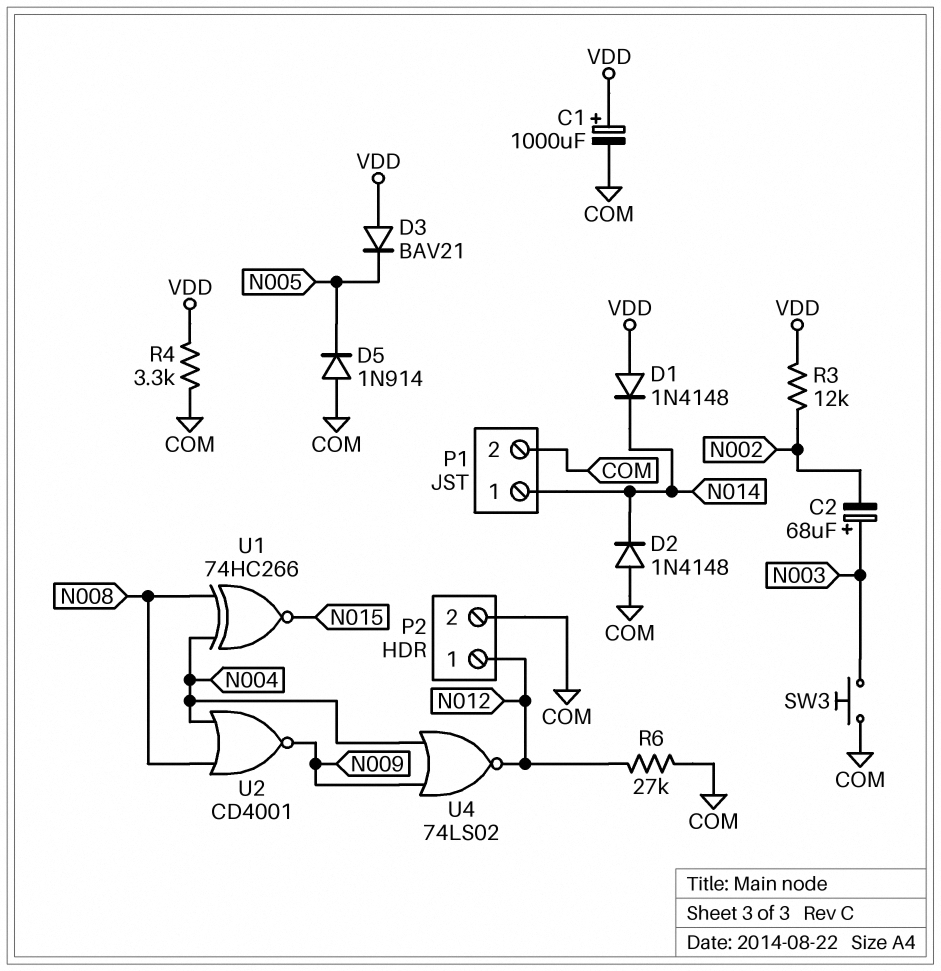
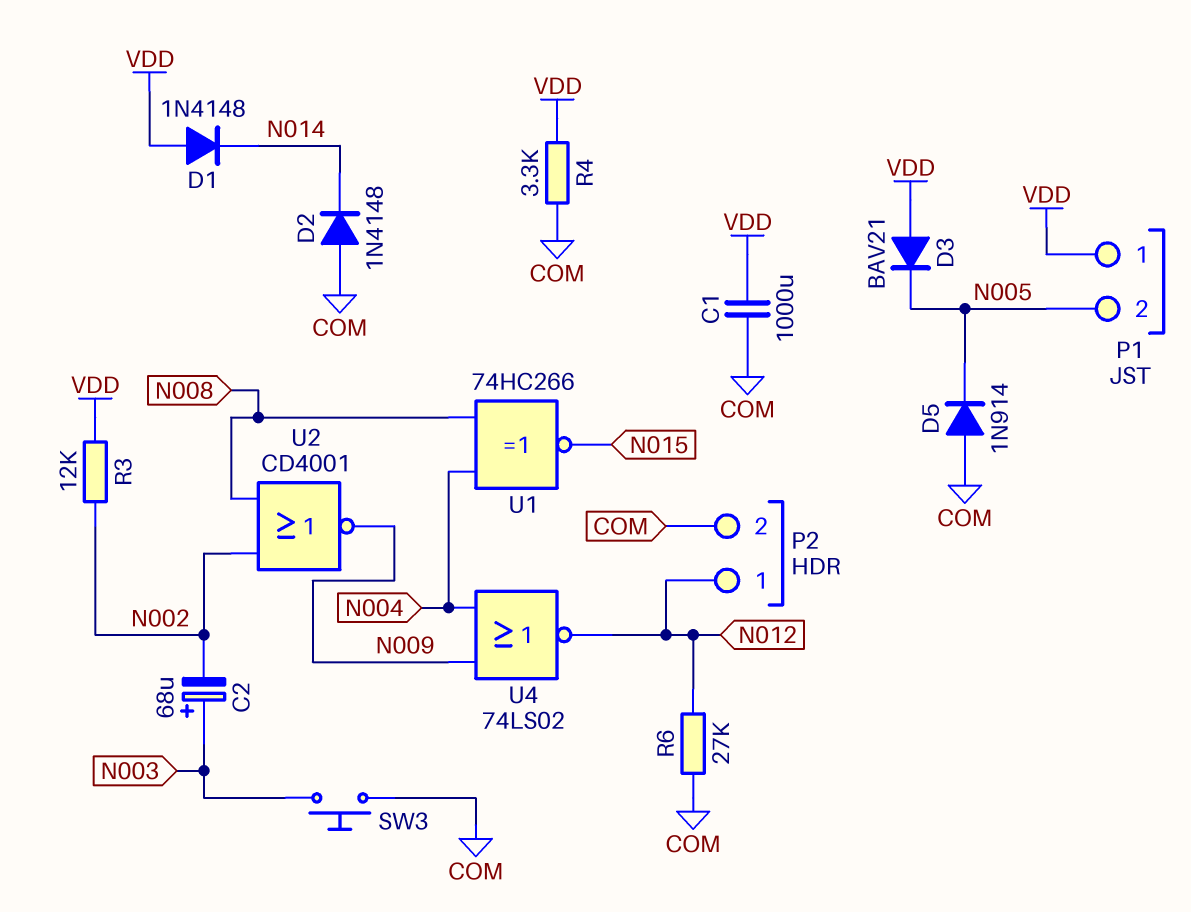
C1: 1000uF (plus VDD, minus COM) -> 1000uF (COM, VDD)
P1 pin 1: N014 -> VDD
P1 pin 2: COM -> N005
U2: NOR CD4001 (in N004, in N008, out N009) -> NOR CD4001 (in N002, in N008, out N009)

